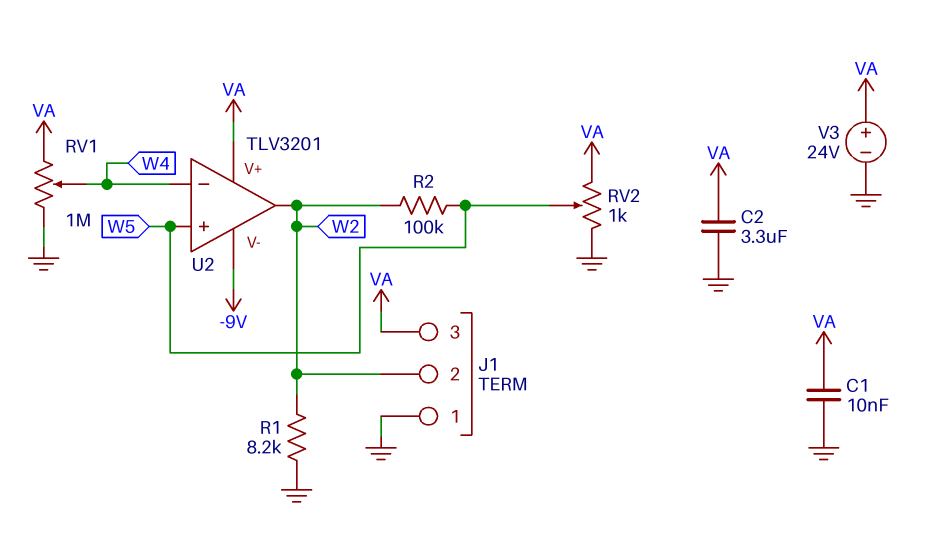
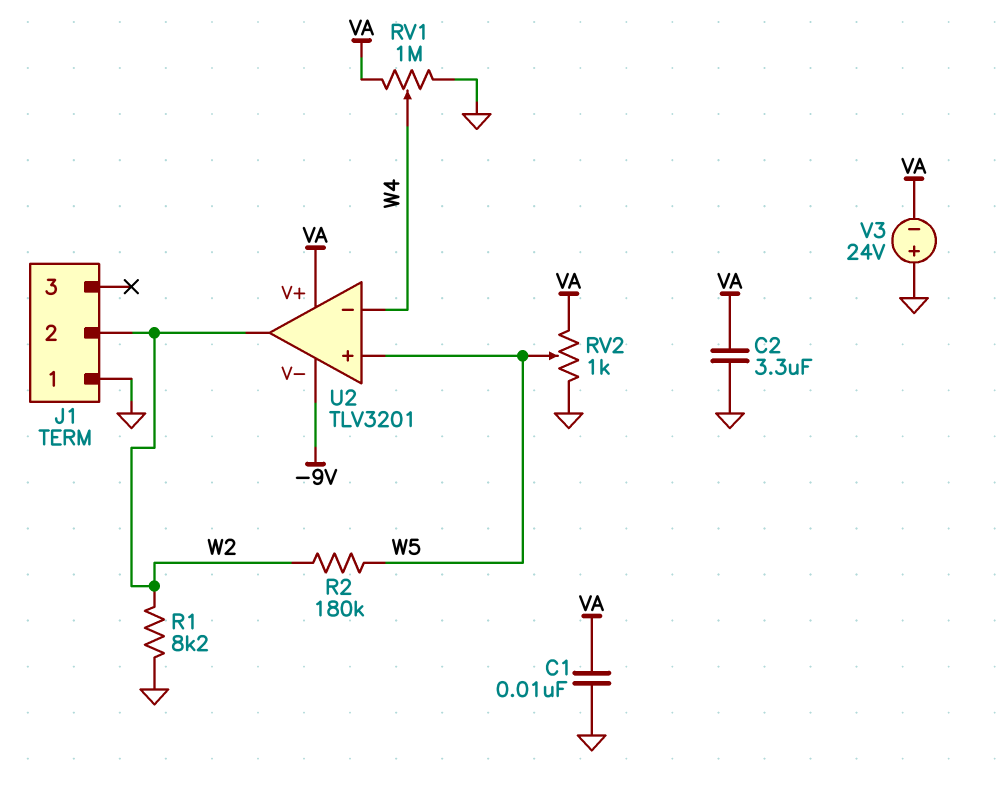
J1 pin 3: VA -> none
R2: 100k (W2, W5) -> 180k (W2, W5)
V3: 24V (plus VA, minus GND) -> 24V (plus GND, minus VA)

